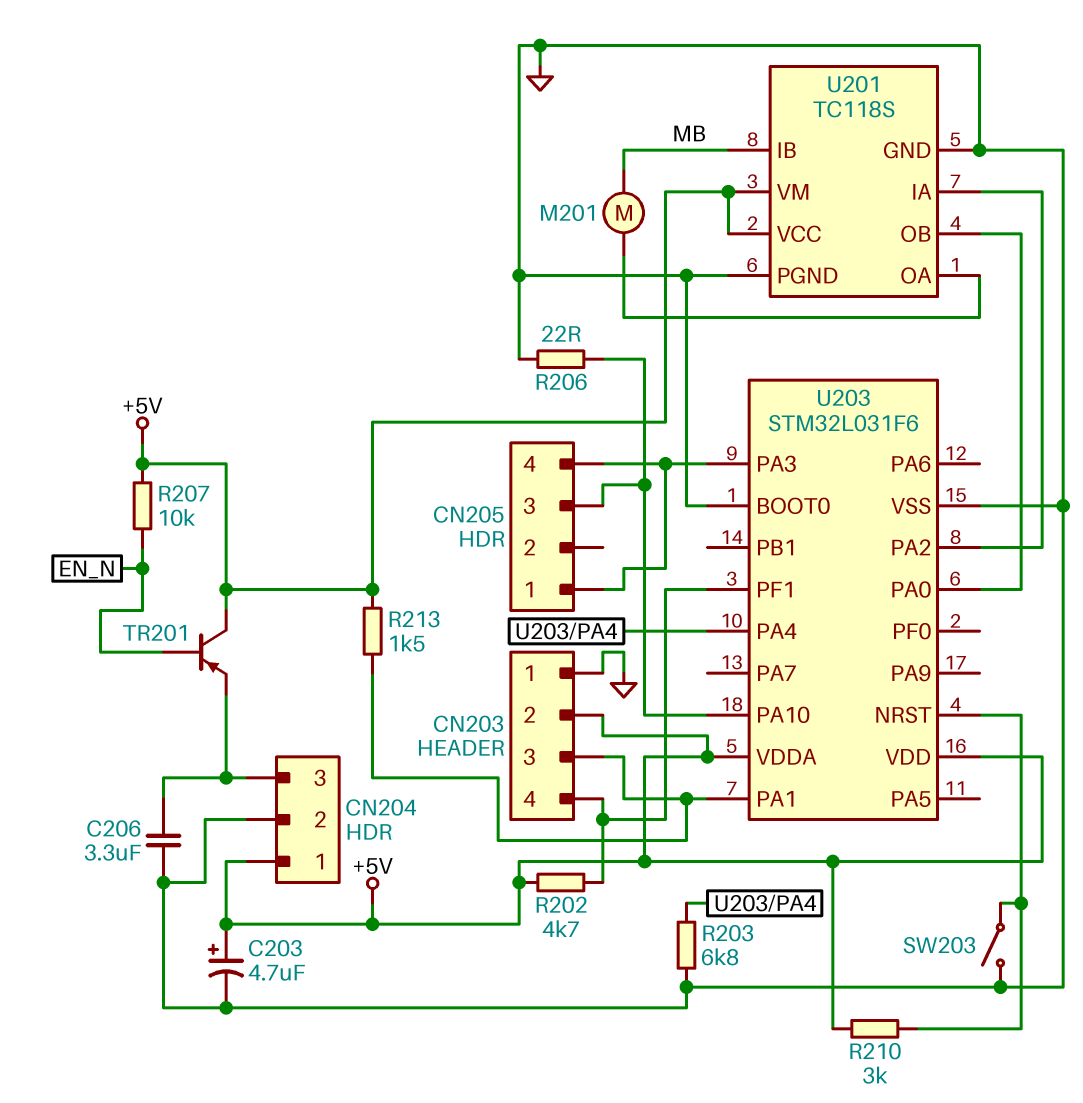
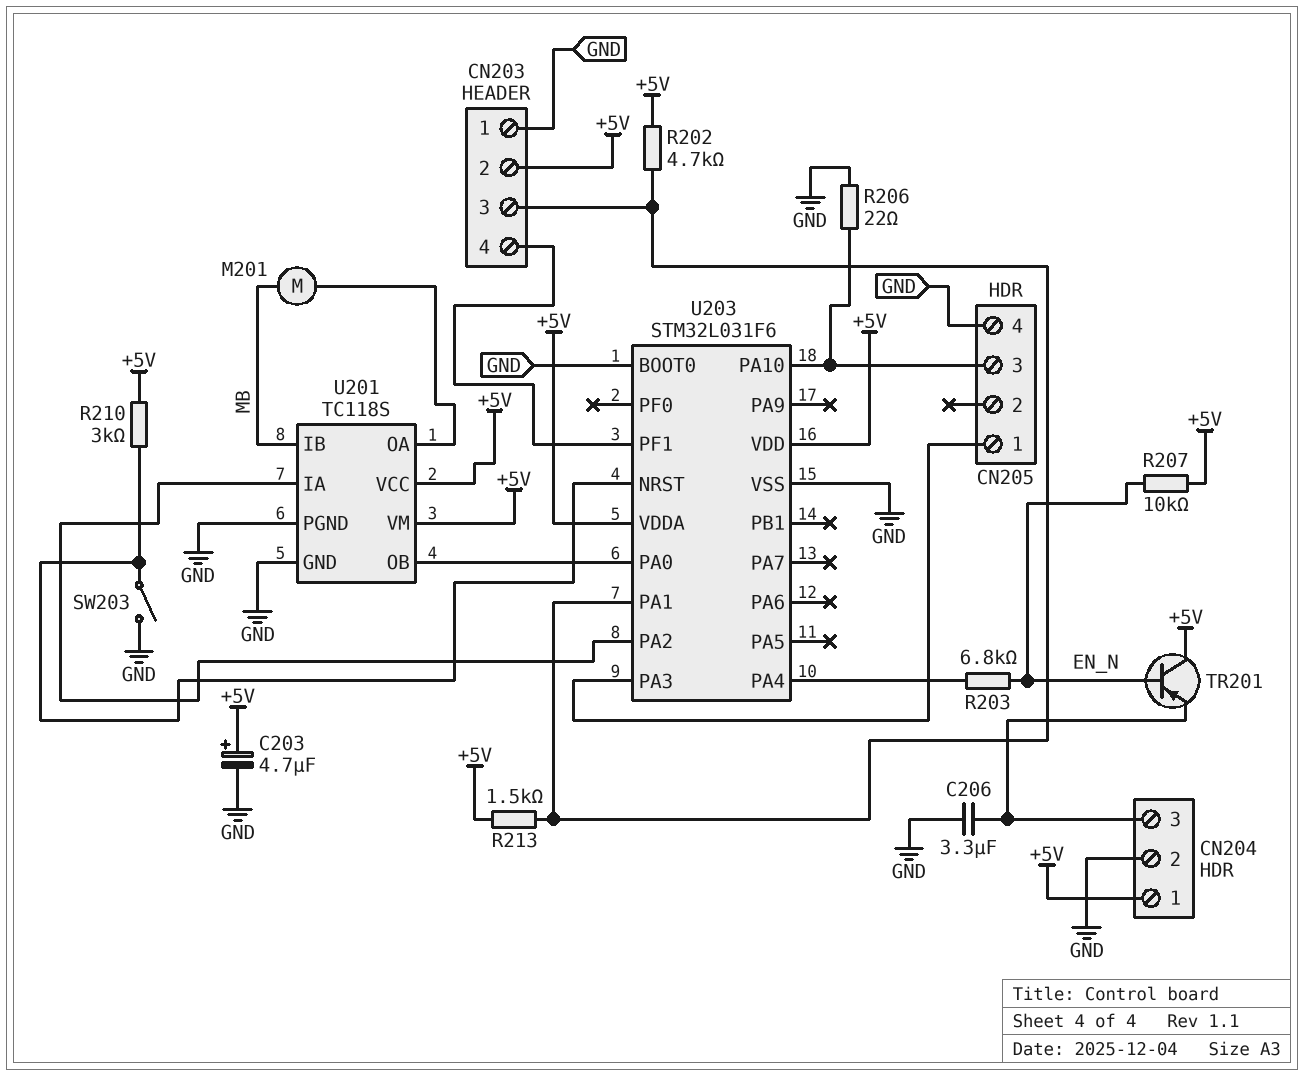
CN205 pin 4: CN205/1 -> GND
R202: 4.7k (+5V, CN203/4) -> 4.7k (+5V, CN203/3)
R203: 6.8k (GND, U203/PA4) -> 6.8k (EN_N, U203/PA4)

